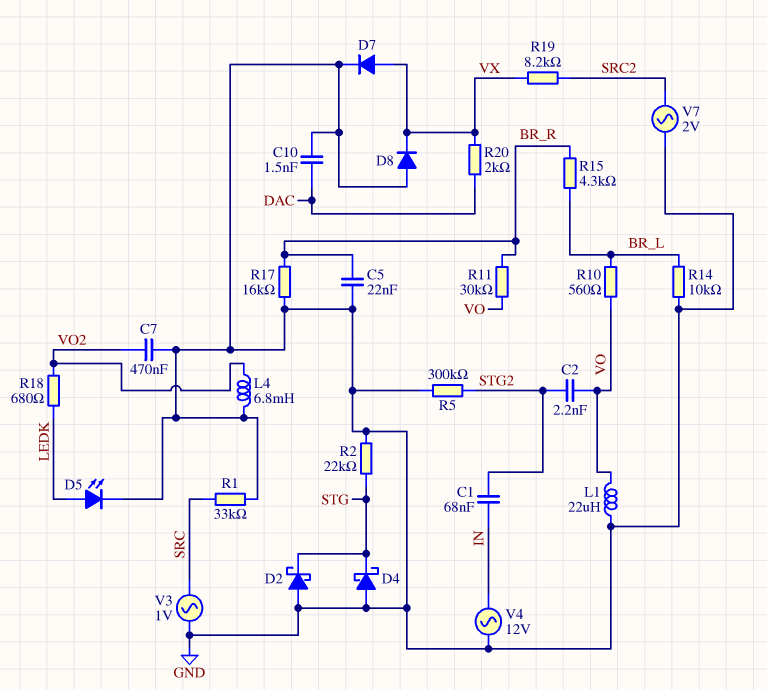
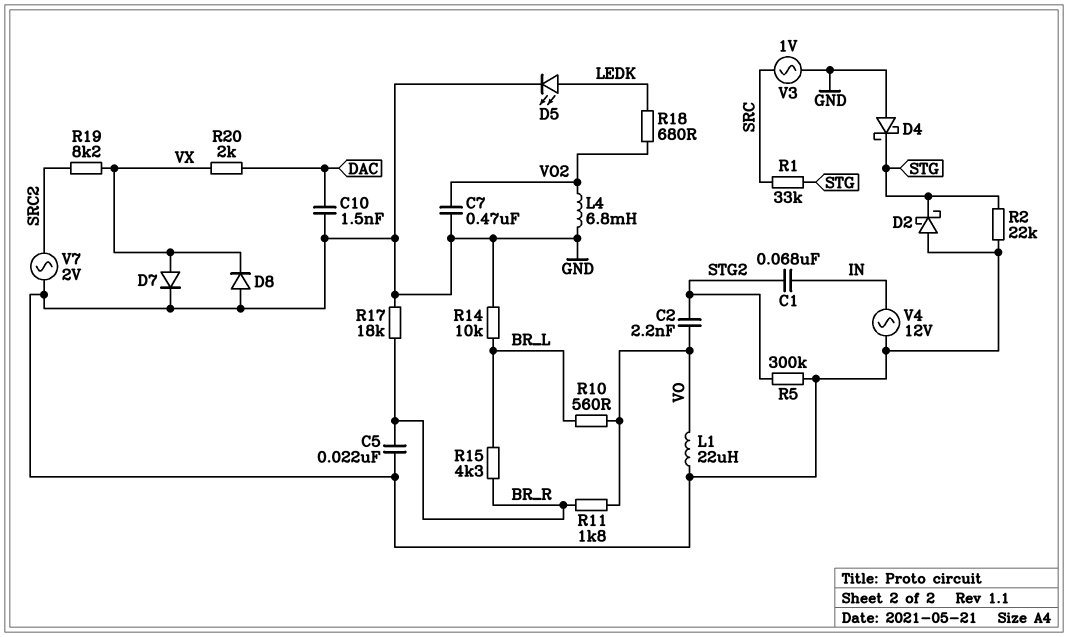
R1: 33k (GND, SRC) -> 33k (SRC, STG)
R11: 30k (BR_R, VO) -> 1.8k (BR_R, VO)
R17: 16k (BR_R, GND) -> 18k (BR_R, GND)

